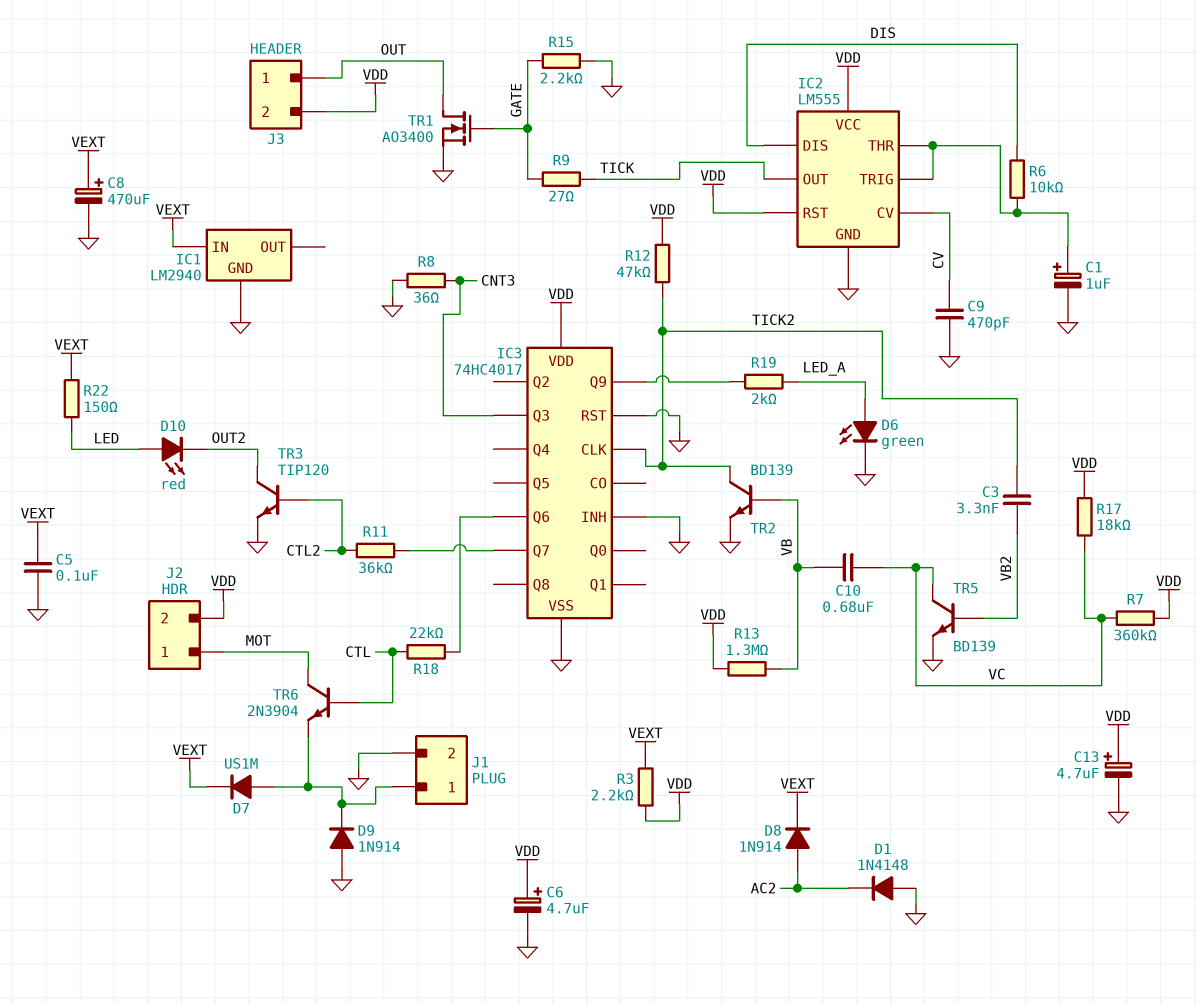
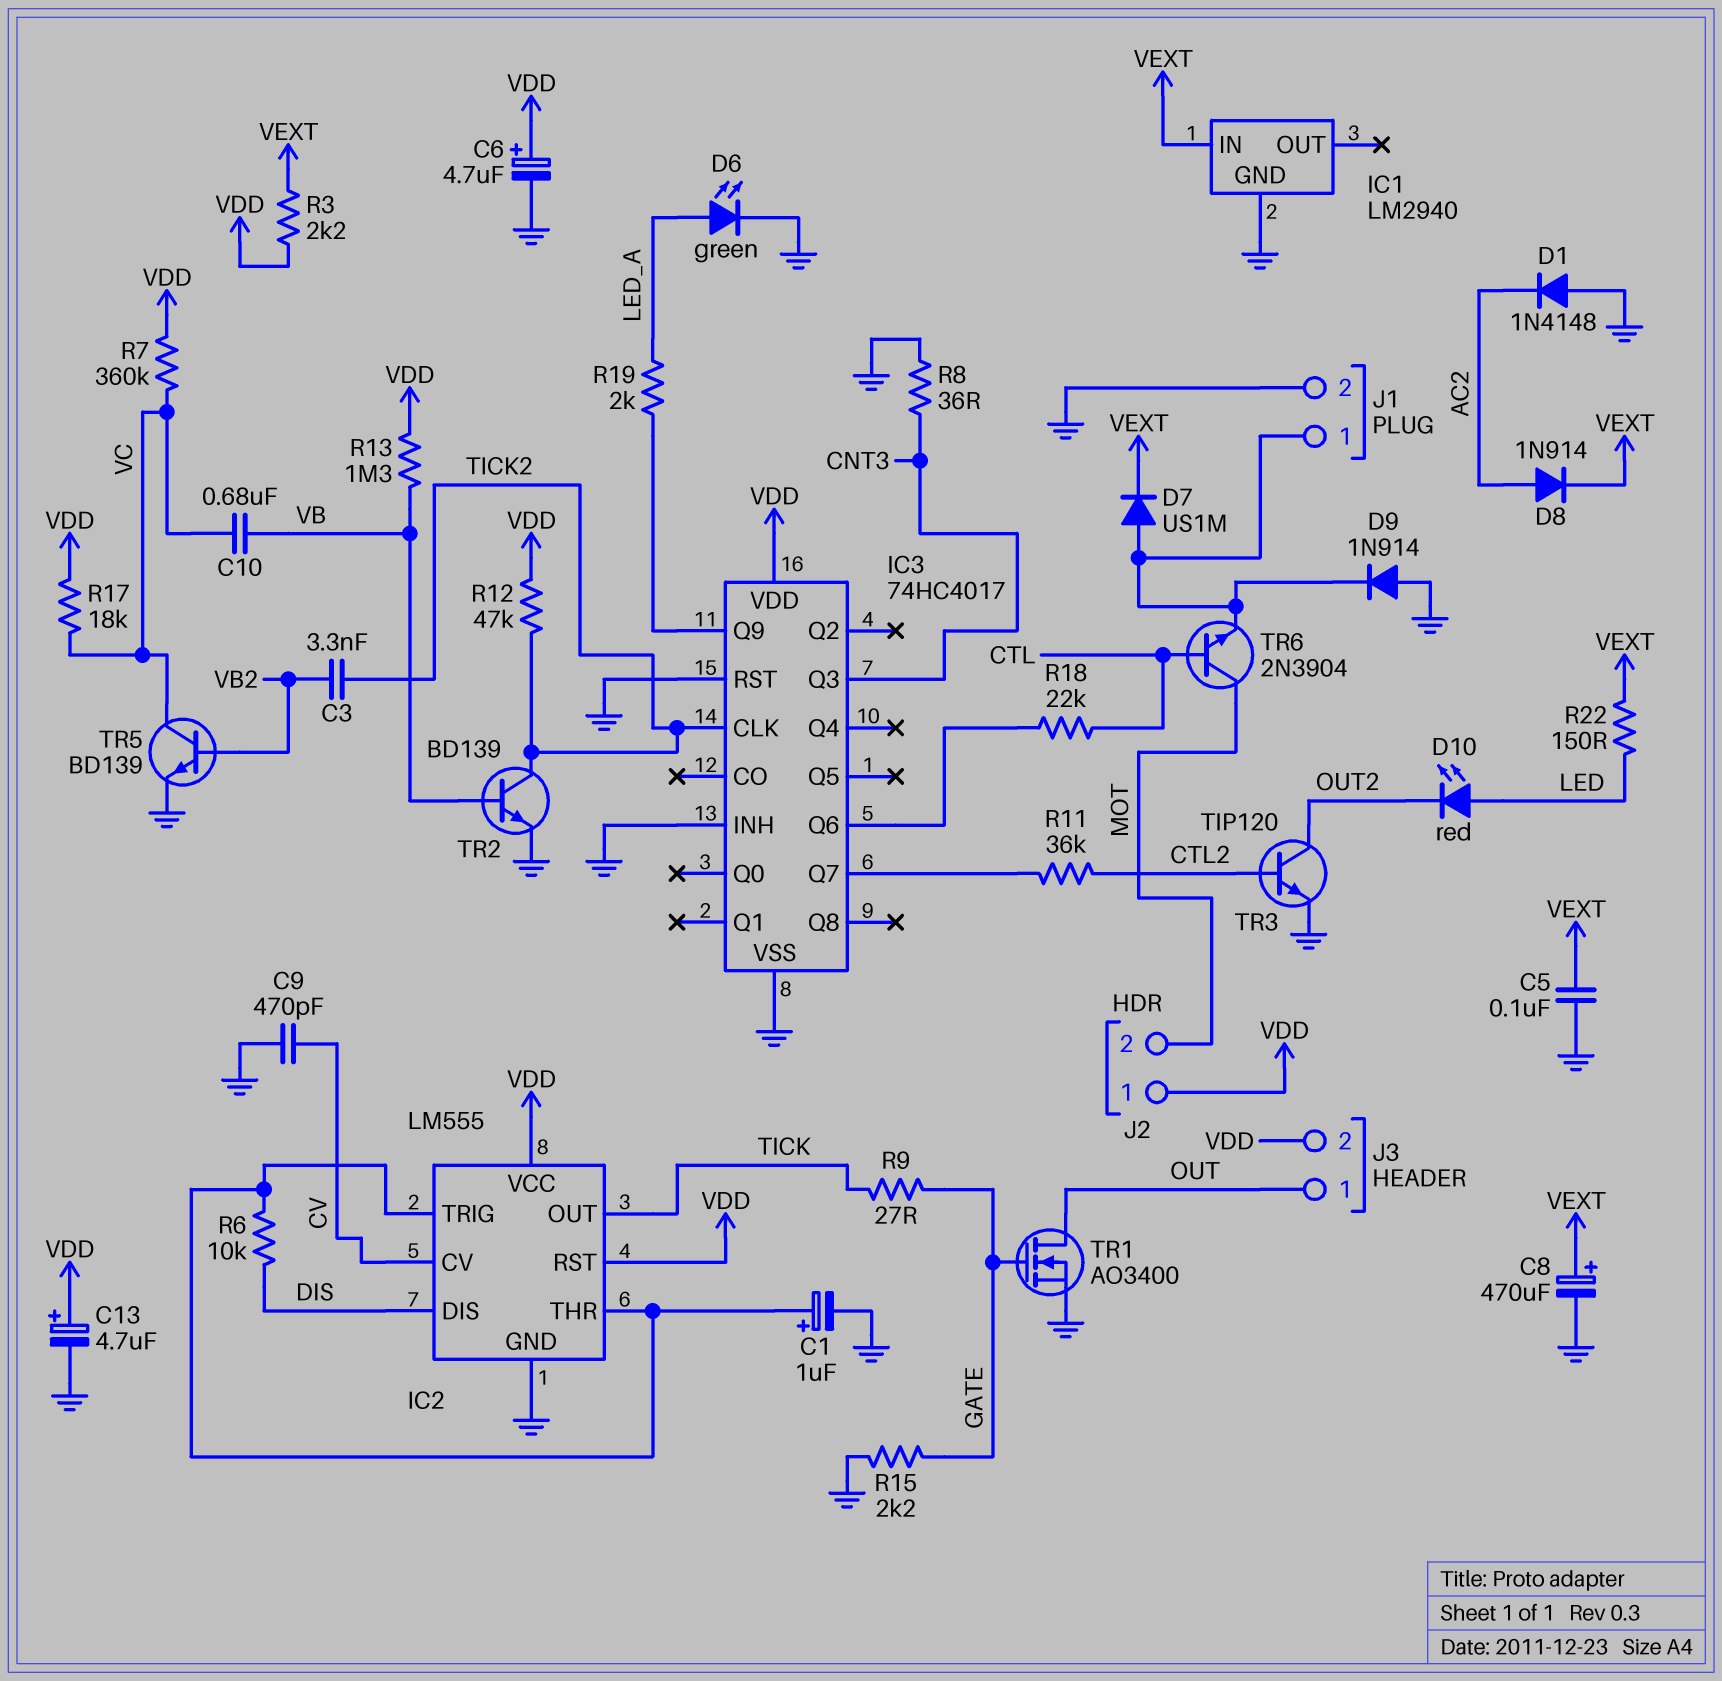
J2 pin 1: MOT -> VDD
J2 pin 2: VDD -> MOT

